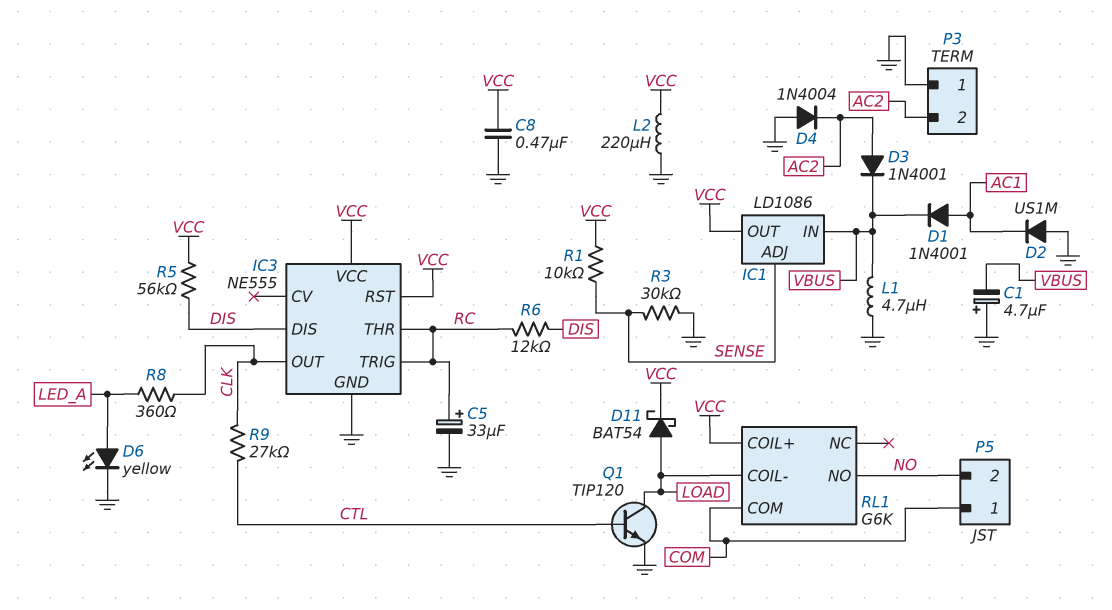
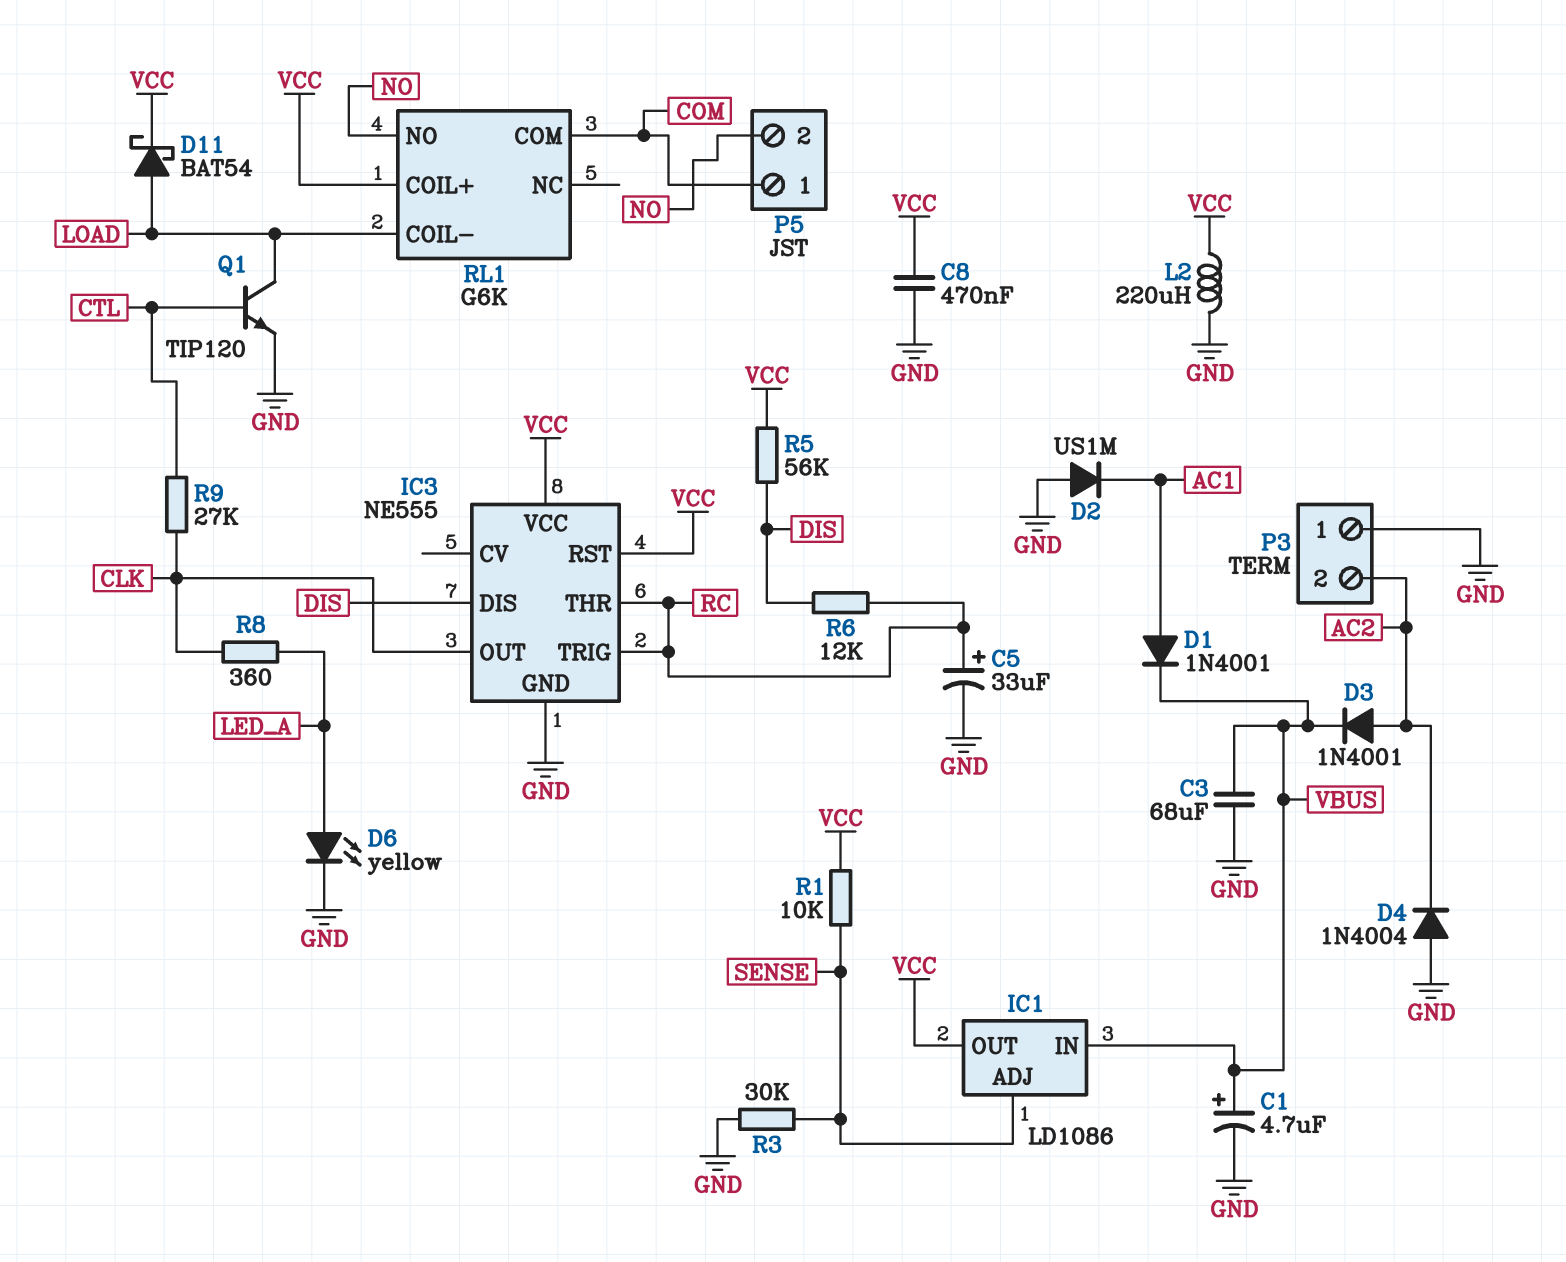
C1: 4.7uF (plus GND, minus VBUS) -> 4.7uF (plus VBUS, minus GND)
C3: none -> 68uF (GND, VBUS)
L1: 4.7uH (GND, VBUS) -> none

